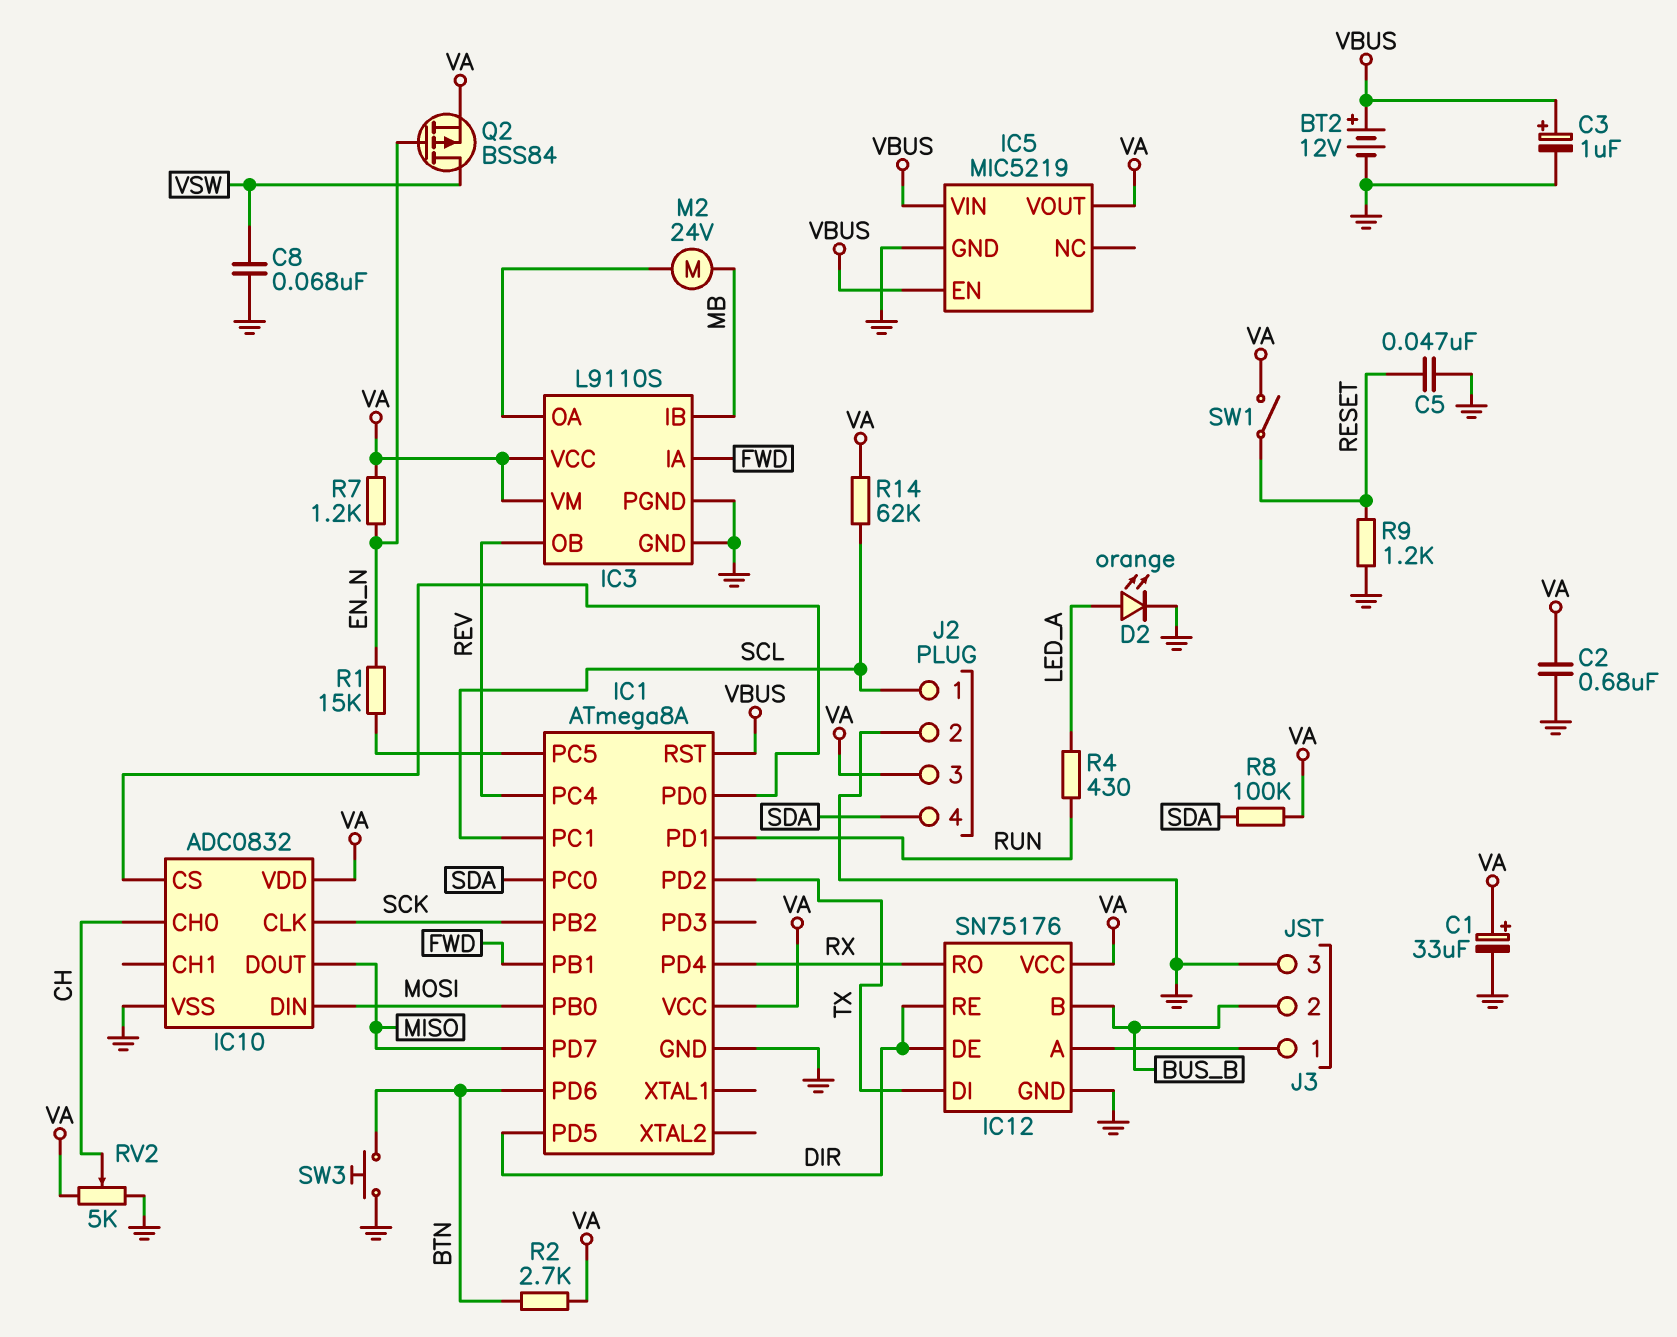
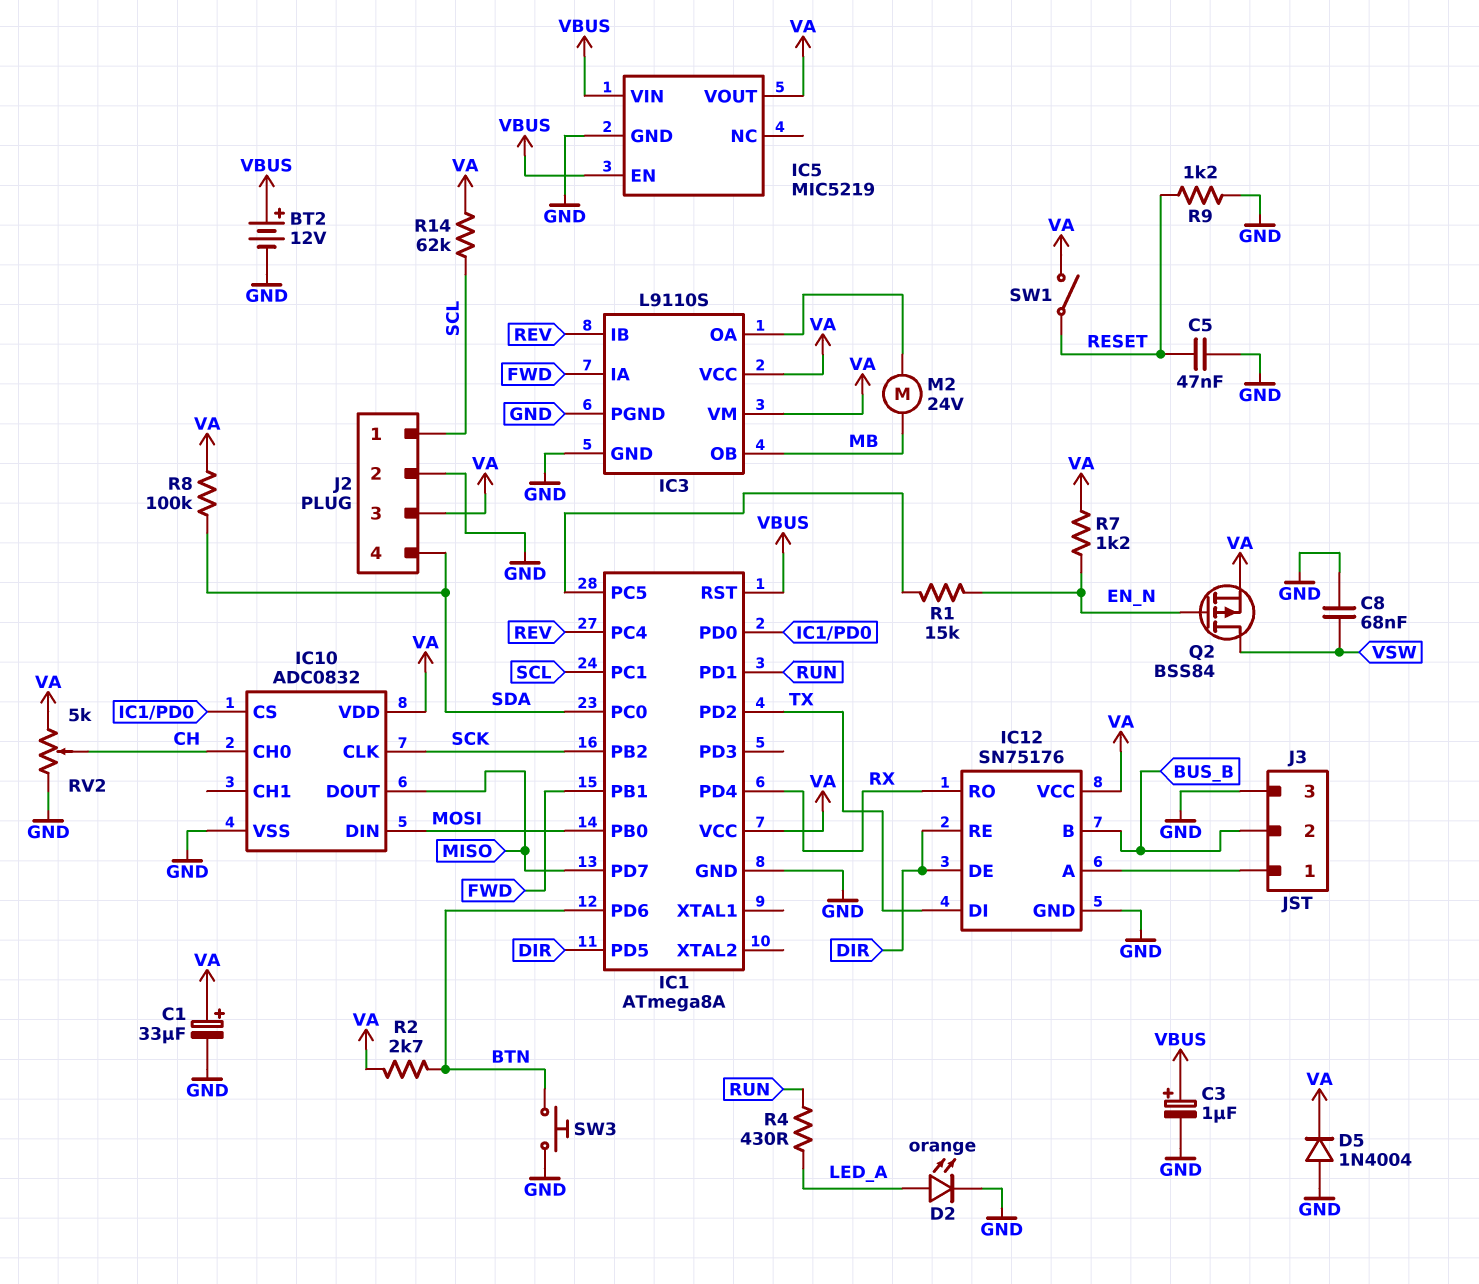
C2: 680nF (GND, VA) -> none
D5: none -> diode 1N4004 (A GND, K VA)
IC3 pin IB: MB -> REV
IC3 pin OB: REV -> MB

